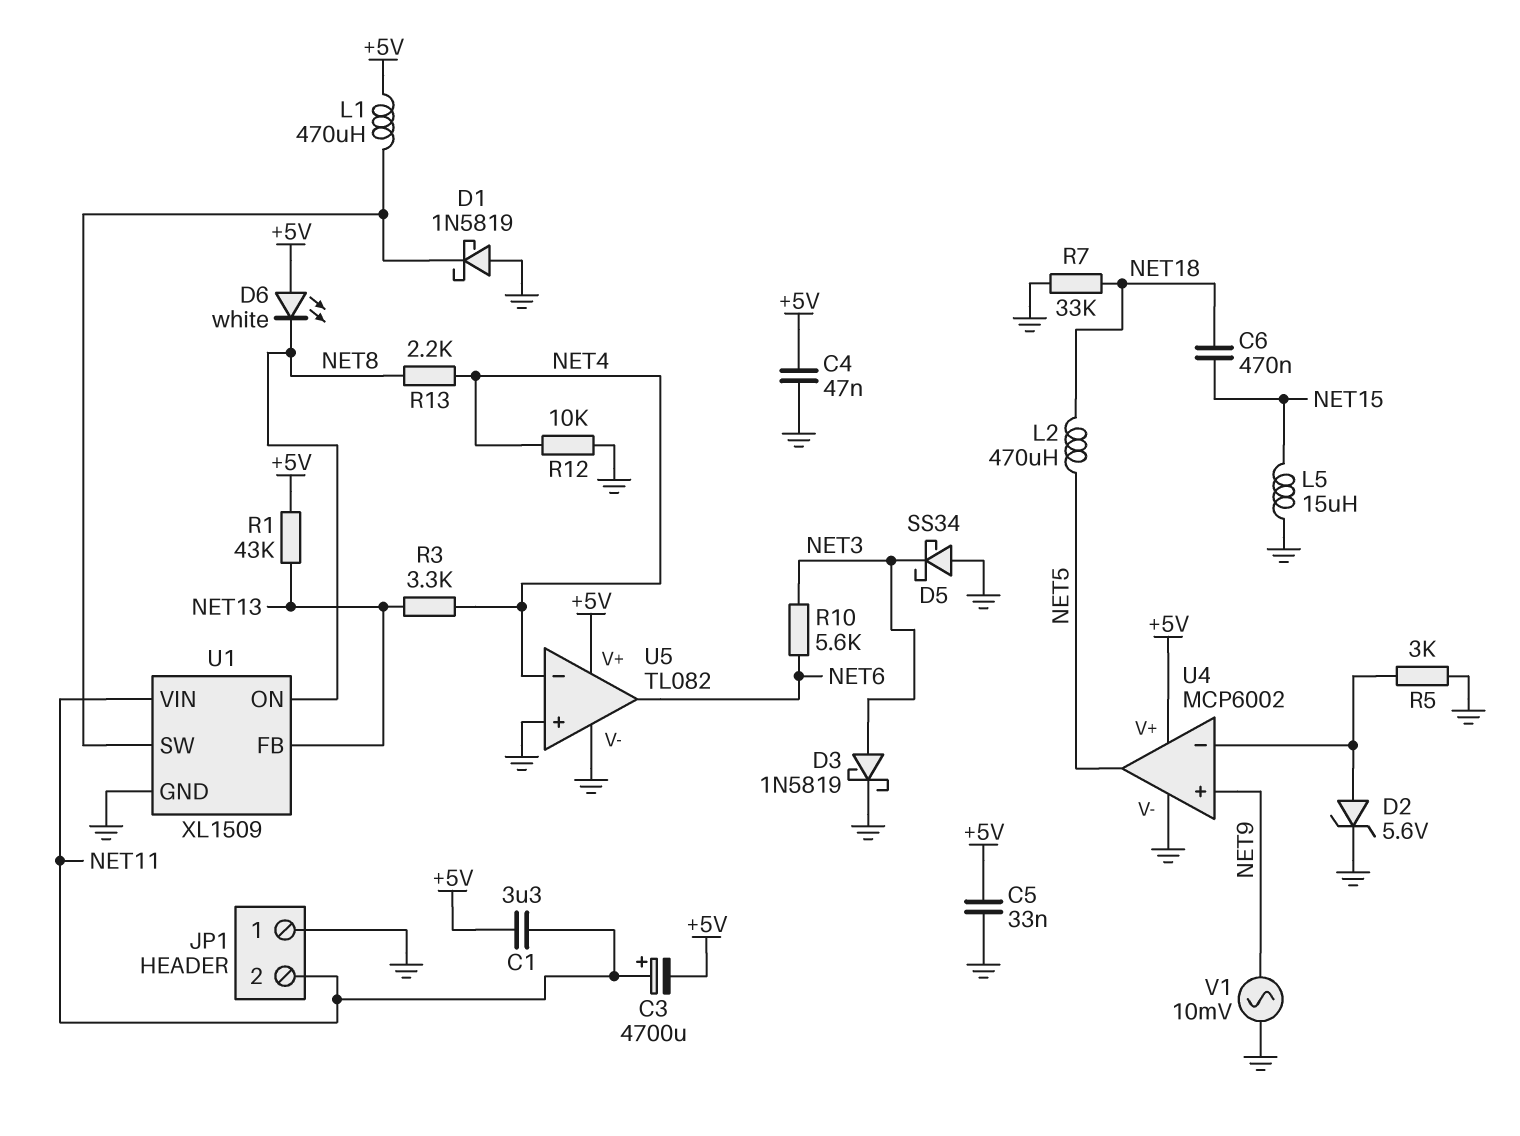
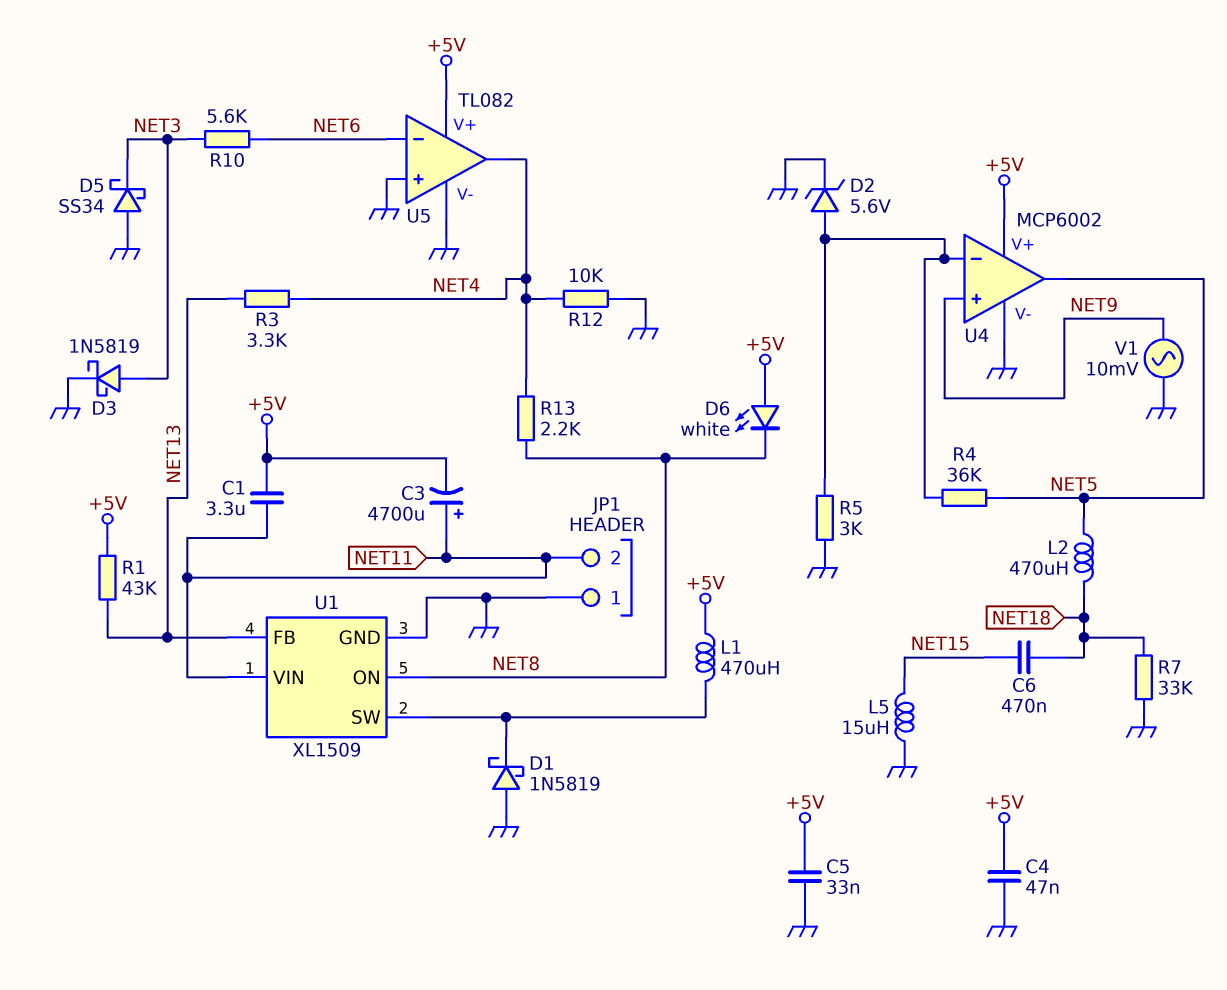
R4: none -> 36k (NET5, U4/in-)
U5 pin in-: NET4 -> NET6
U5 pin out: NET6 -> NET4

